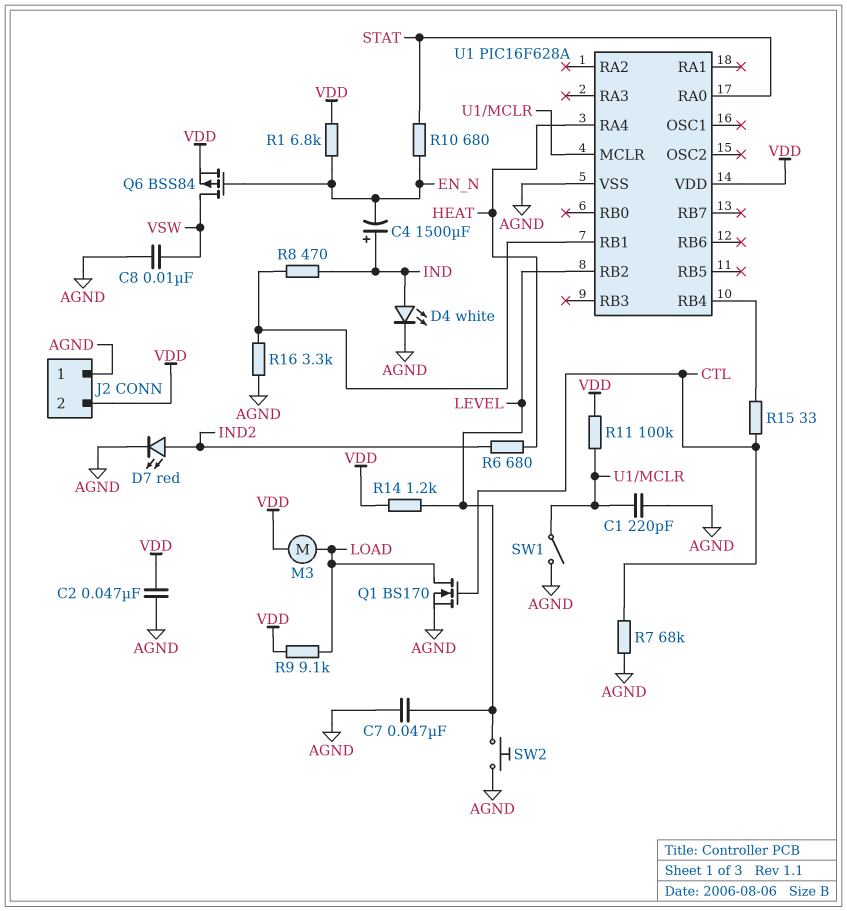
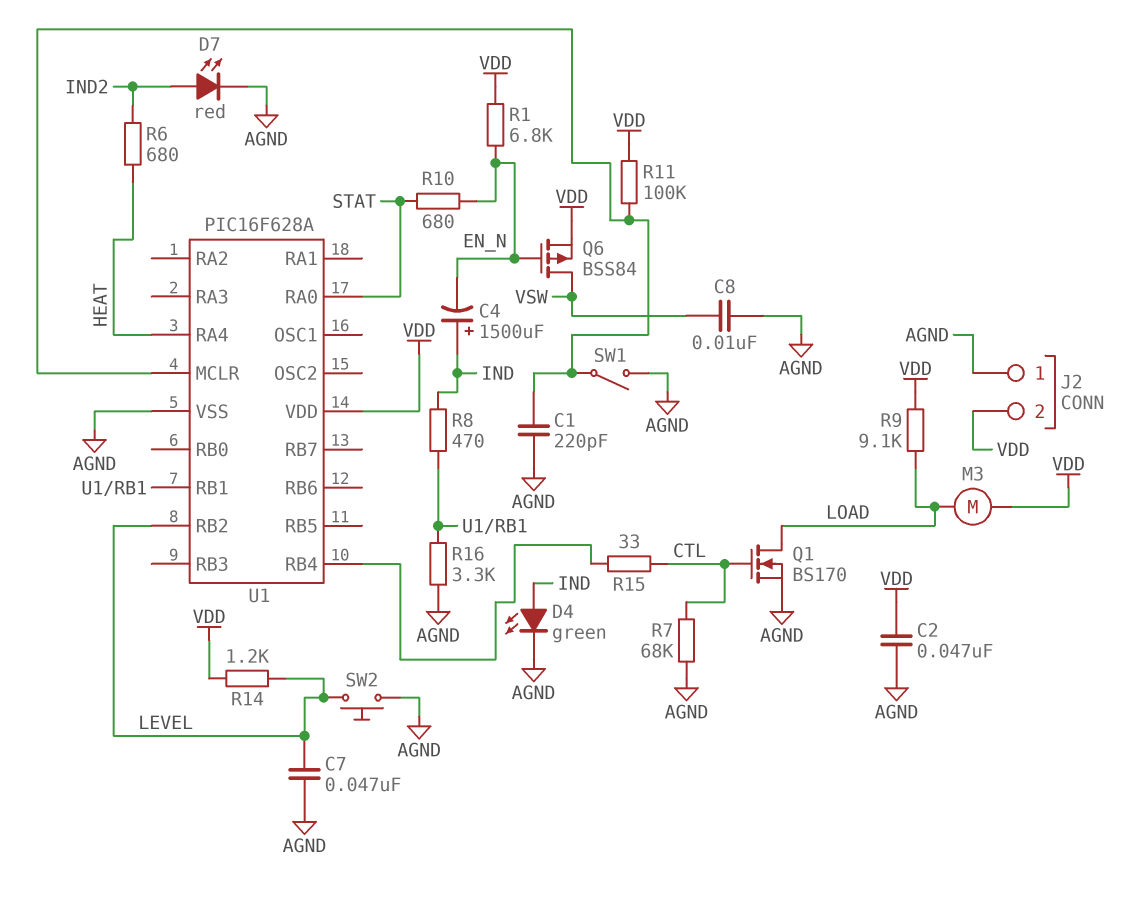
D4: LED white (A IND, K AGND) -> LED green (A IND, K AGND)

